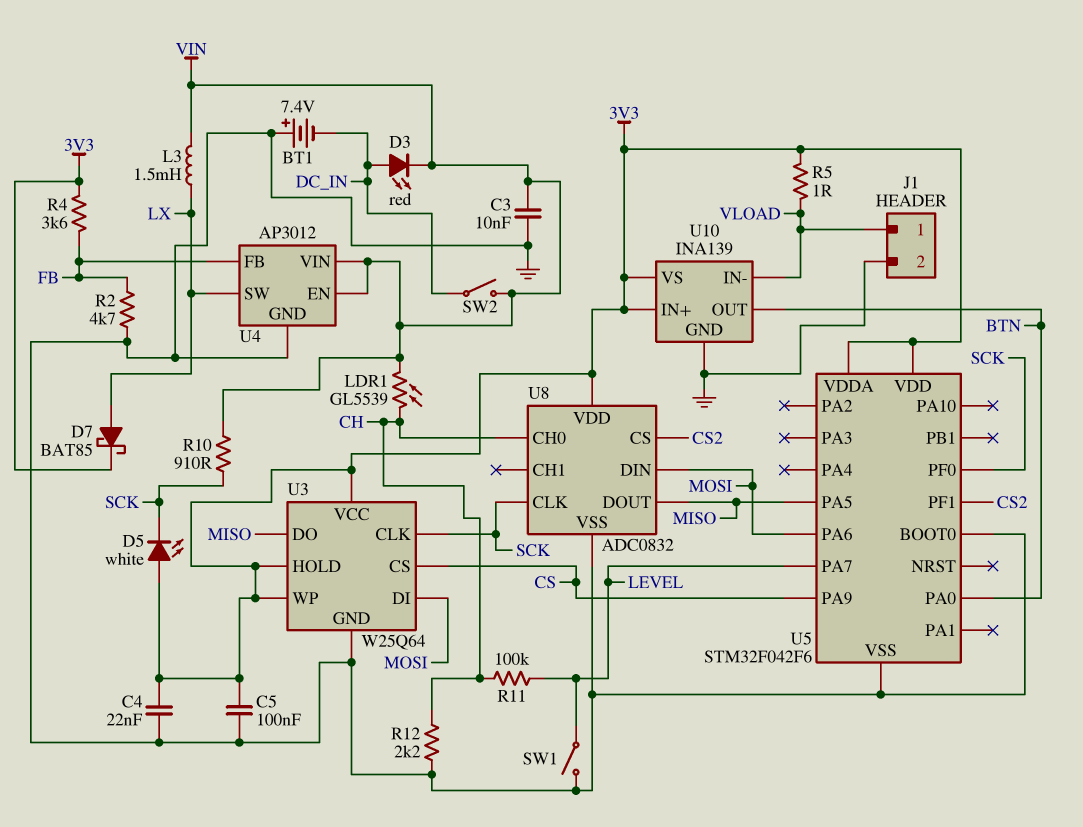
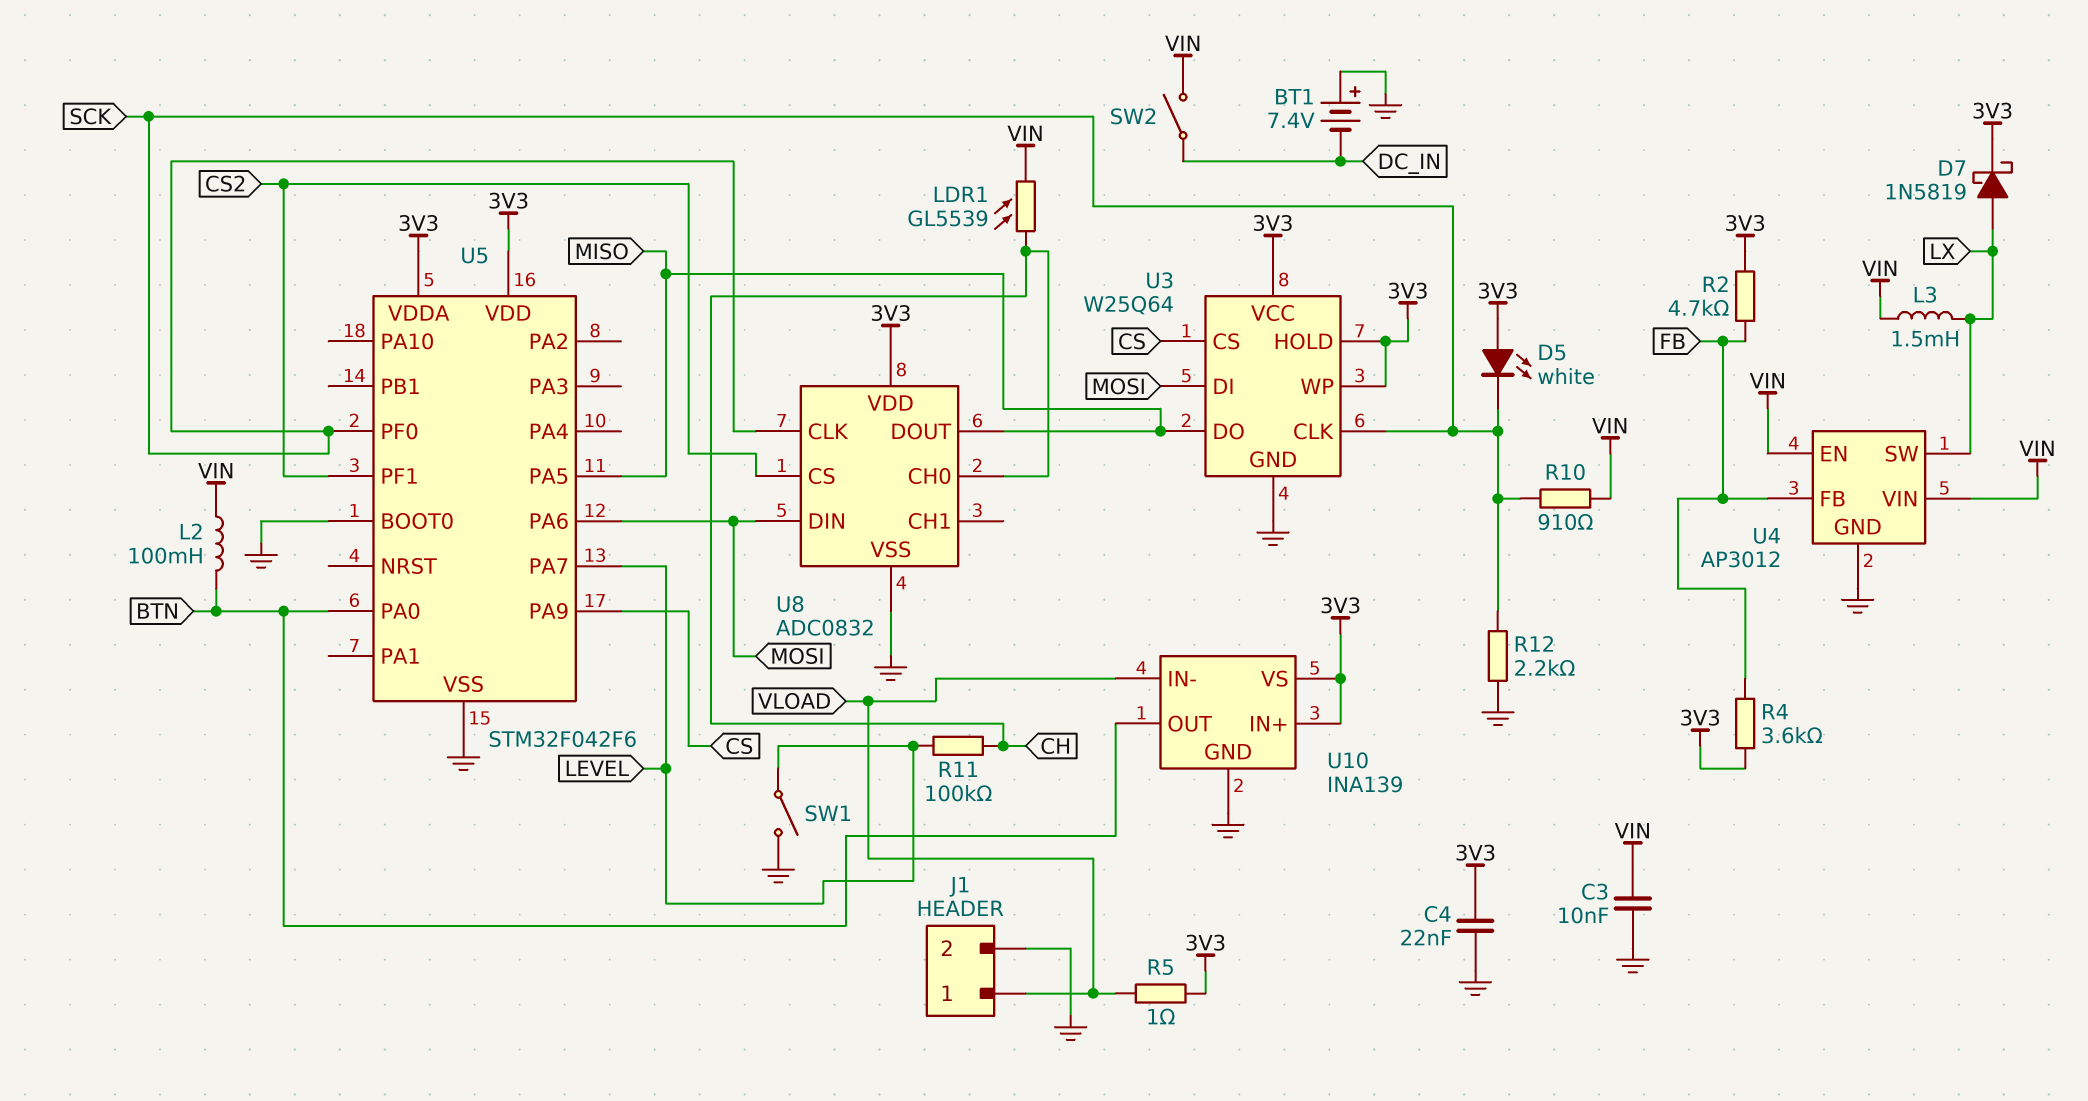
C5: 100nF (3V3, GND) -> none
D3: LED red (A DC_IN, K VIN) -> none
D7: schottky BAT85 (A LX, K 3V3) -> schottky 1N5819 (A LX, K 3V3)
L2: none -> 100mH (BTN, VIN)
R2: 4.7k (FB, GND) -> 4.7k (3V3, FB)
R12: 2.2k (CH, GND) -> 2.2k (GND, SCK)

